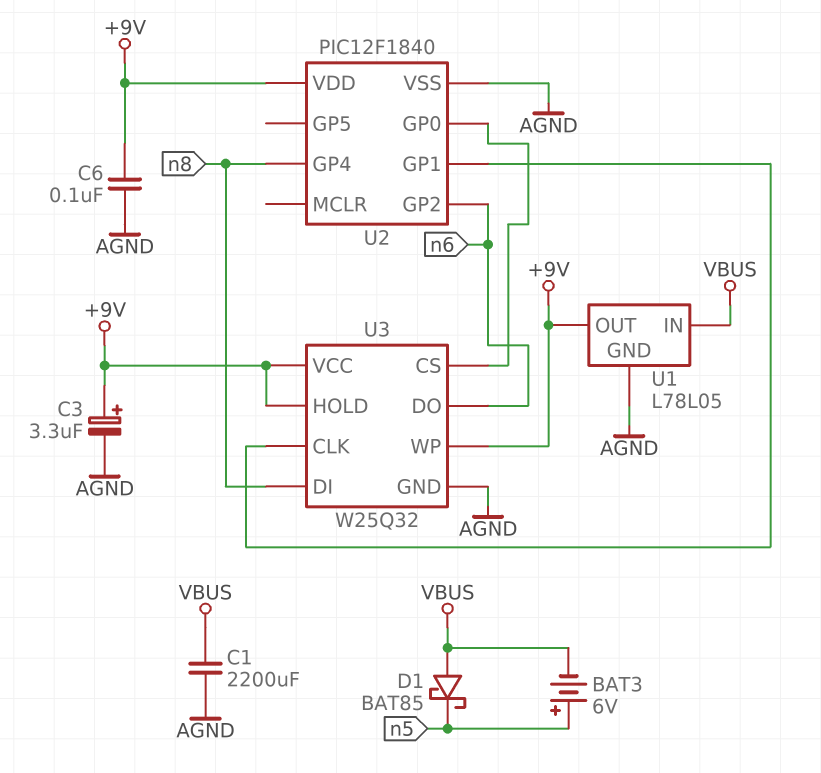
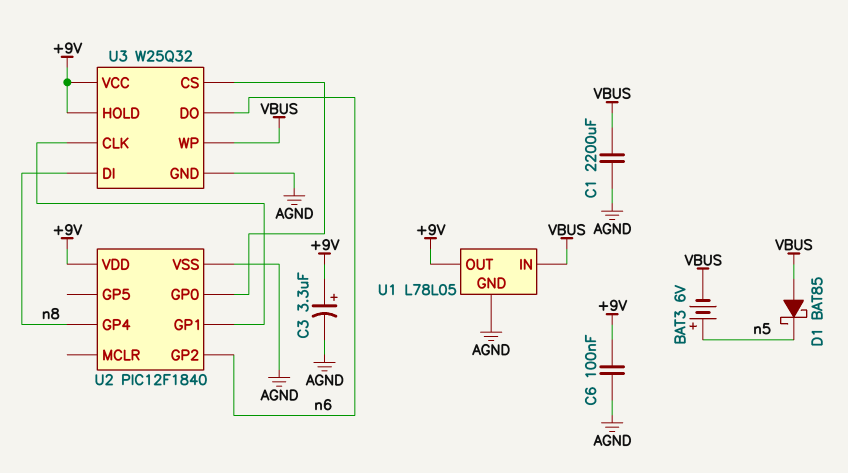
U3 pin WP: +9V -> VBUS

